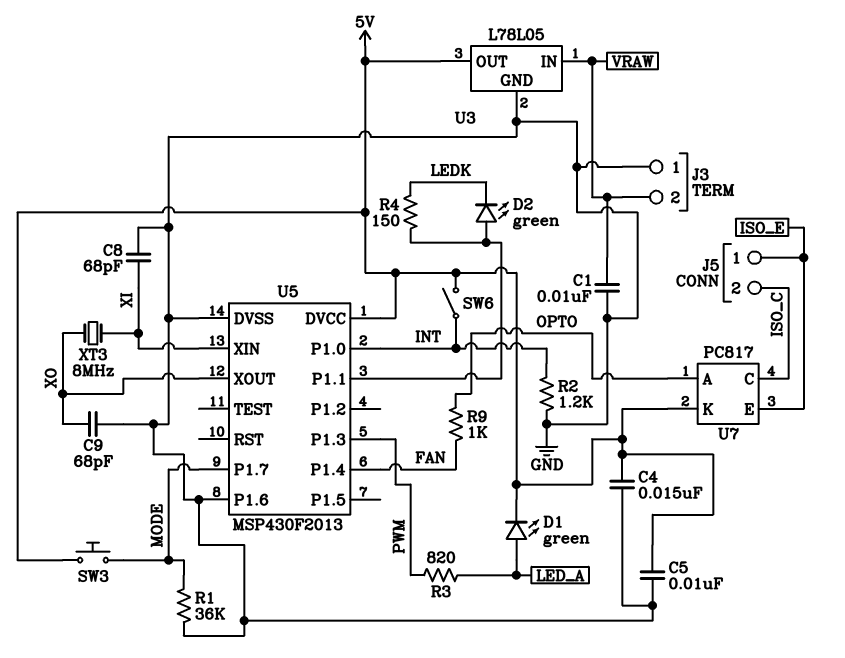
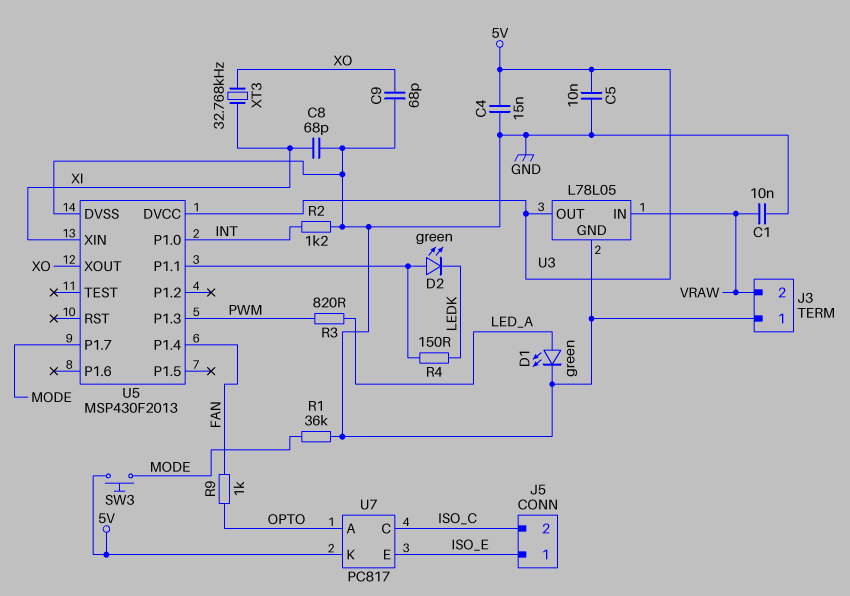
D1: LED green (A LED_A, K 5V) -> LED green (A LED_A, K GND)
SW6: switch (5V, INT) -> none
U5 pin P1.6: GND -> none
XT3: 8MHz (XI, XO) -> 32.768kHz (XI, XO)

